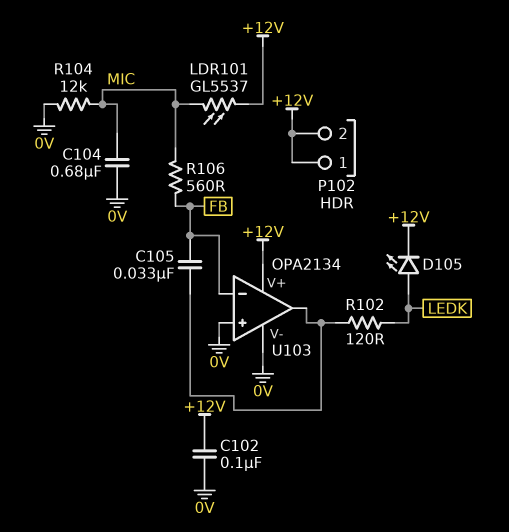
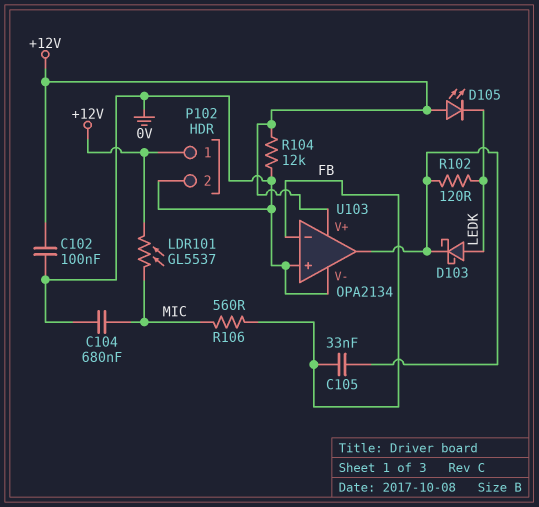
D103: none -> schottky (A LEDK, K U103/out)
D105: LED (A LEDK, K +12V) -> LED (A +12V, K LEDK)
P102 pin 2: +12V -> 0V
R104: 12k (0V, MIC) -> 12k (+12V, 0V)

